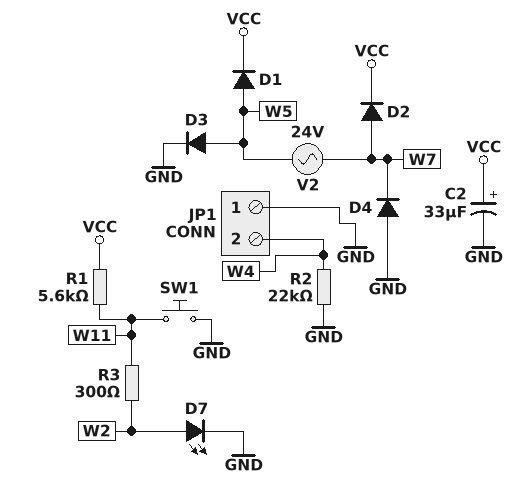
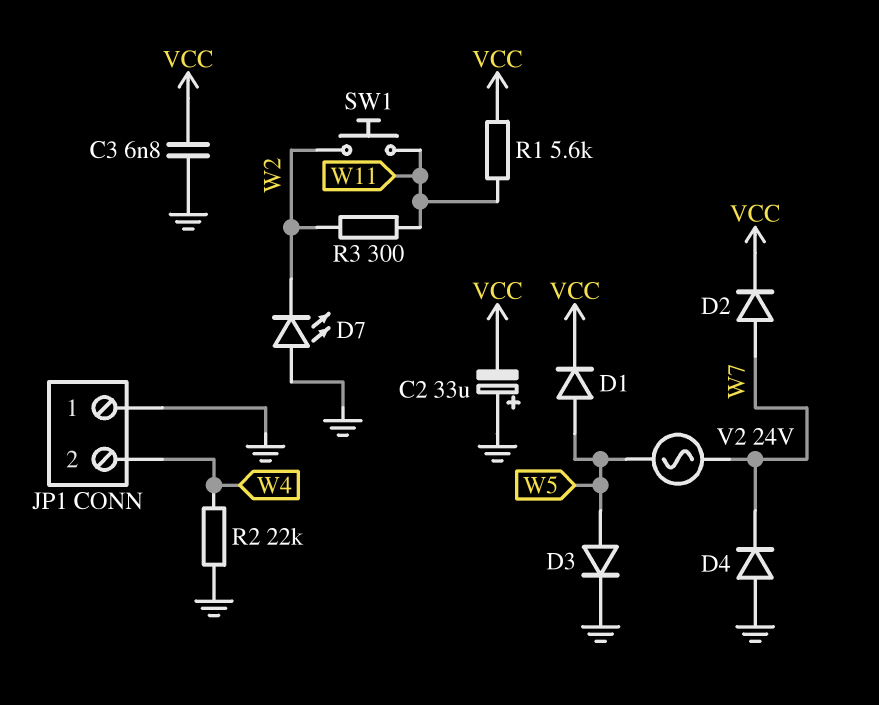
C2: 33uF (plus VCC, minus GND) -> 33uF (plus GND, minus VCC)
C3: none -> 6.8nF (GND, VCC)
D7: LED (A W2, K GND) -> LED (A GND, K W2)
SW1: button (GND, W11) -> button (W2, W11)

